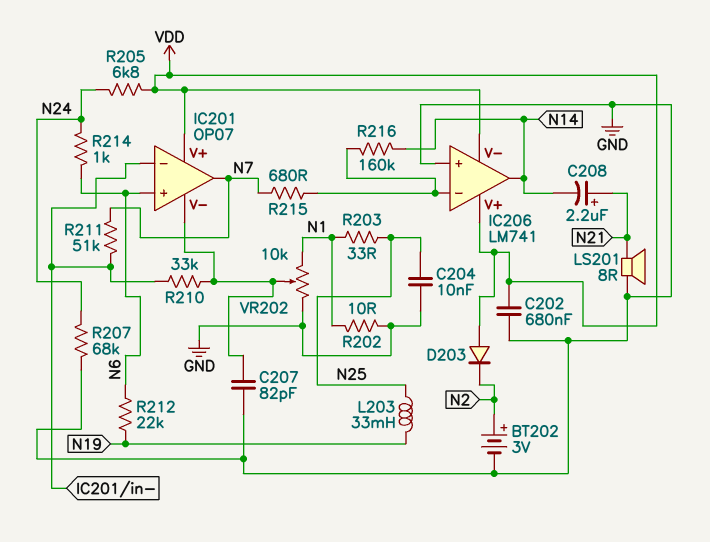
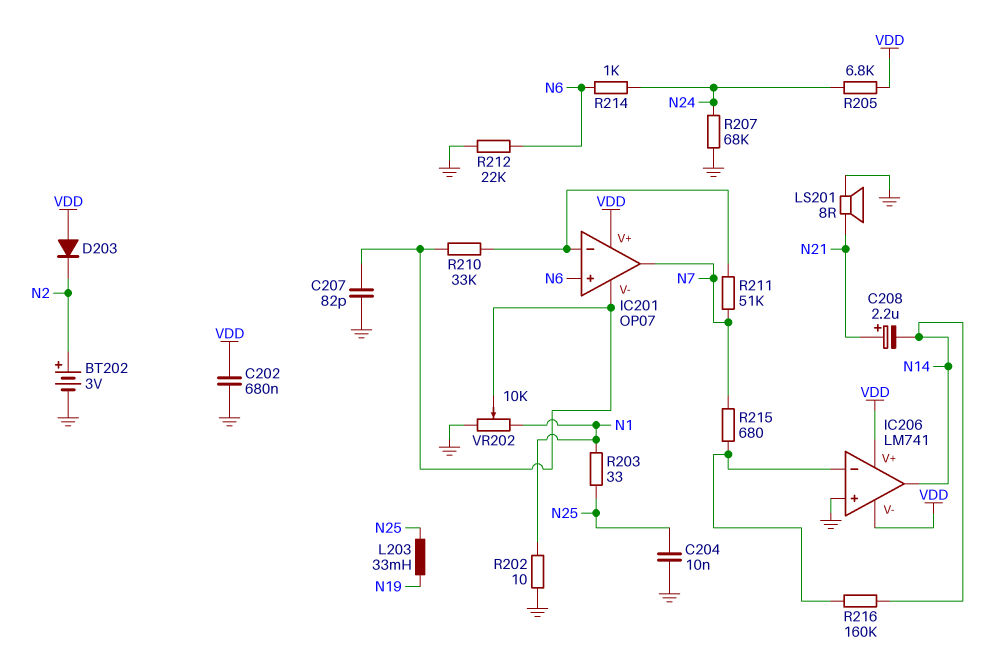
R212: 22k (N6, N19) -> 22k (GND, N6)

